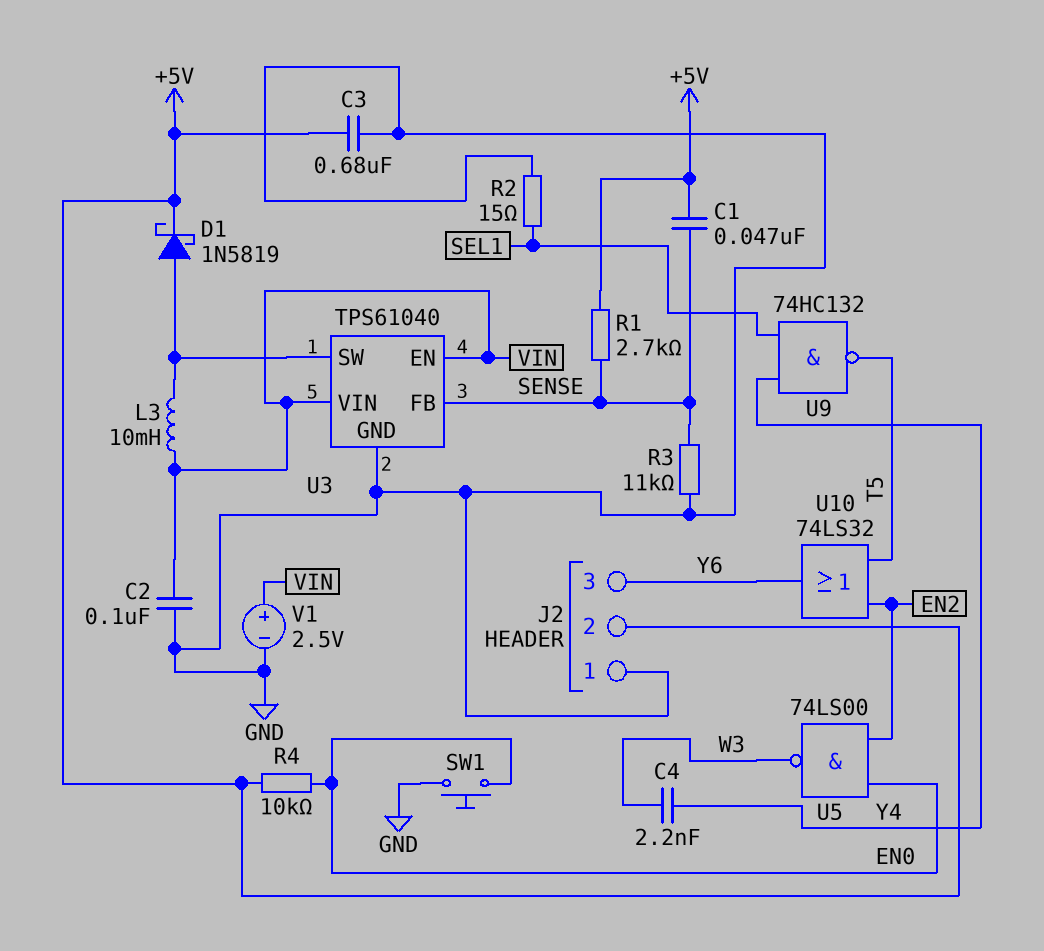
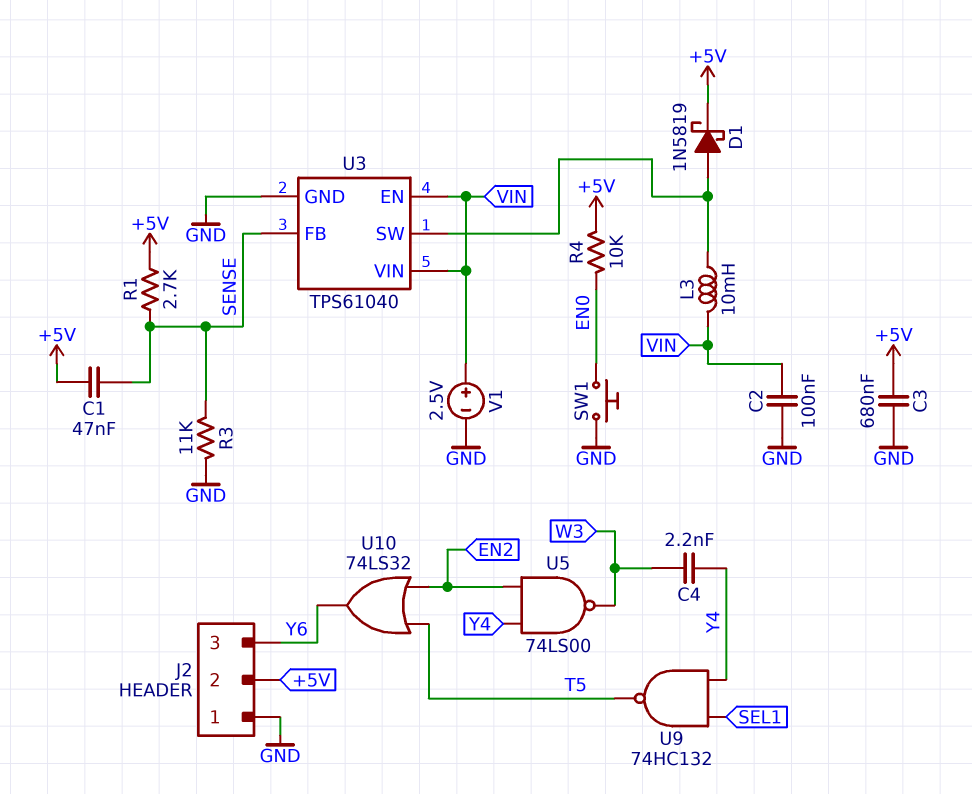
R2: 15 (GND, SEL1) -> none
U5: NAND 74LS00 (in EN0, in EN2, out W3) -> NAND 74LS00 (in EN2, in Y4, out W3)

